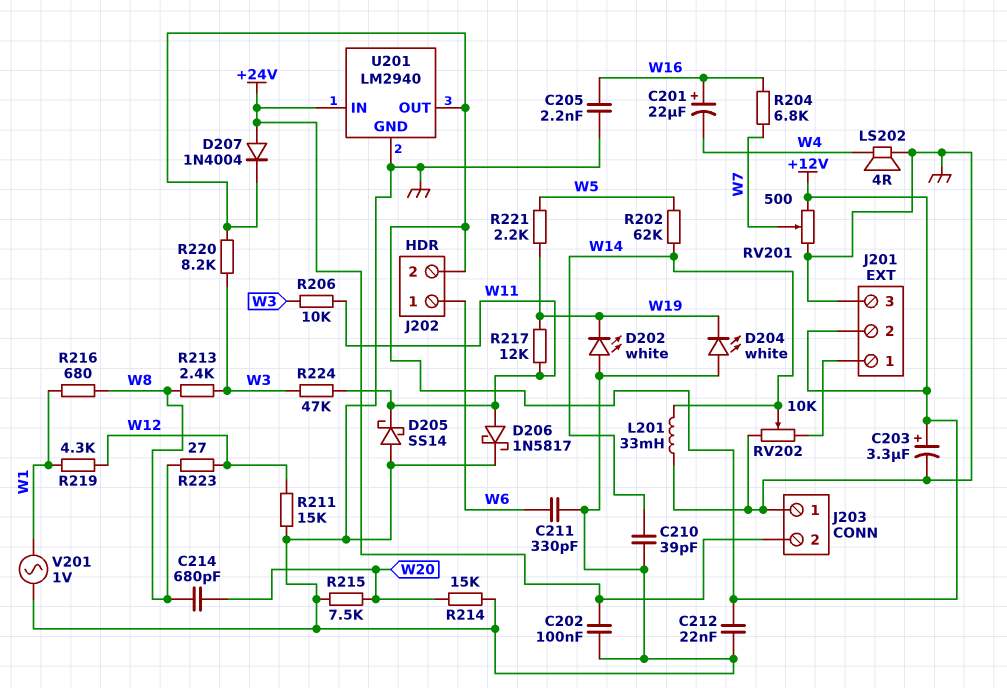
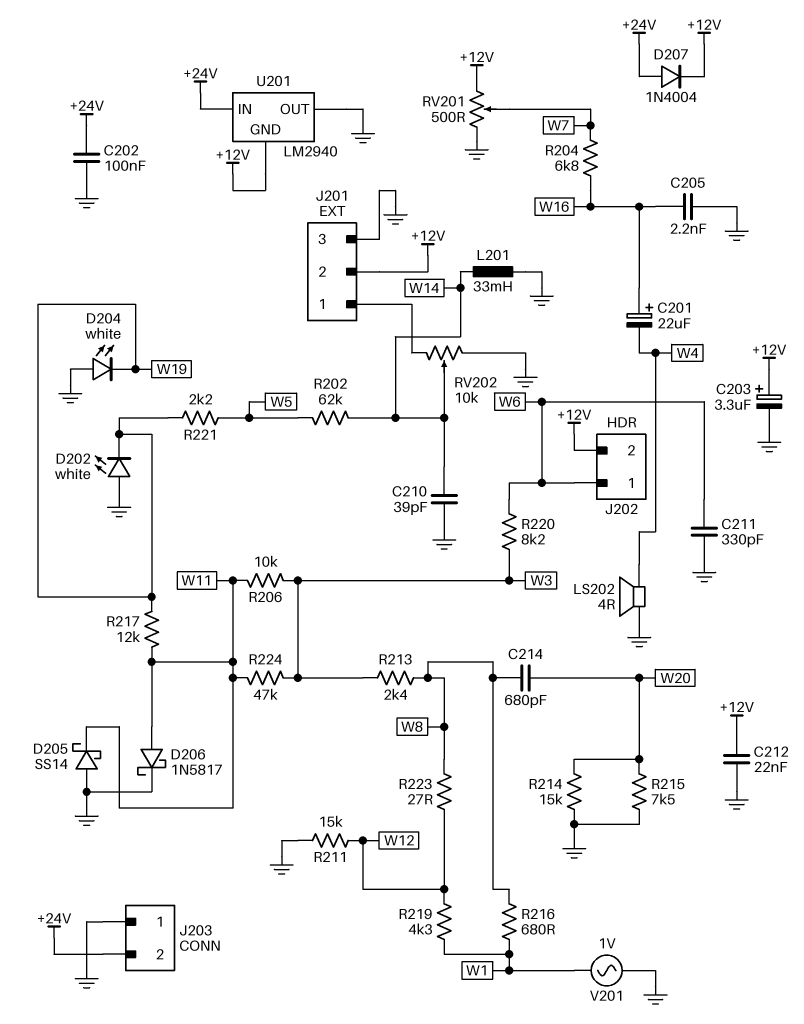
R220: 8.2k (+12V, W3) -> 8.2k (W3, W6)
U201 pin GND: GND -> +12V
U201 pin OUT: +12V -> GND

